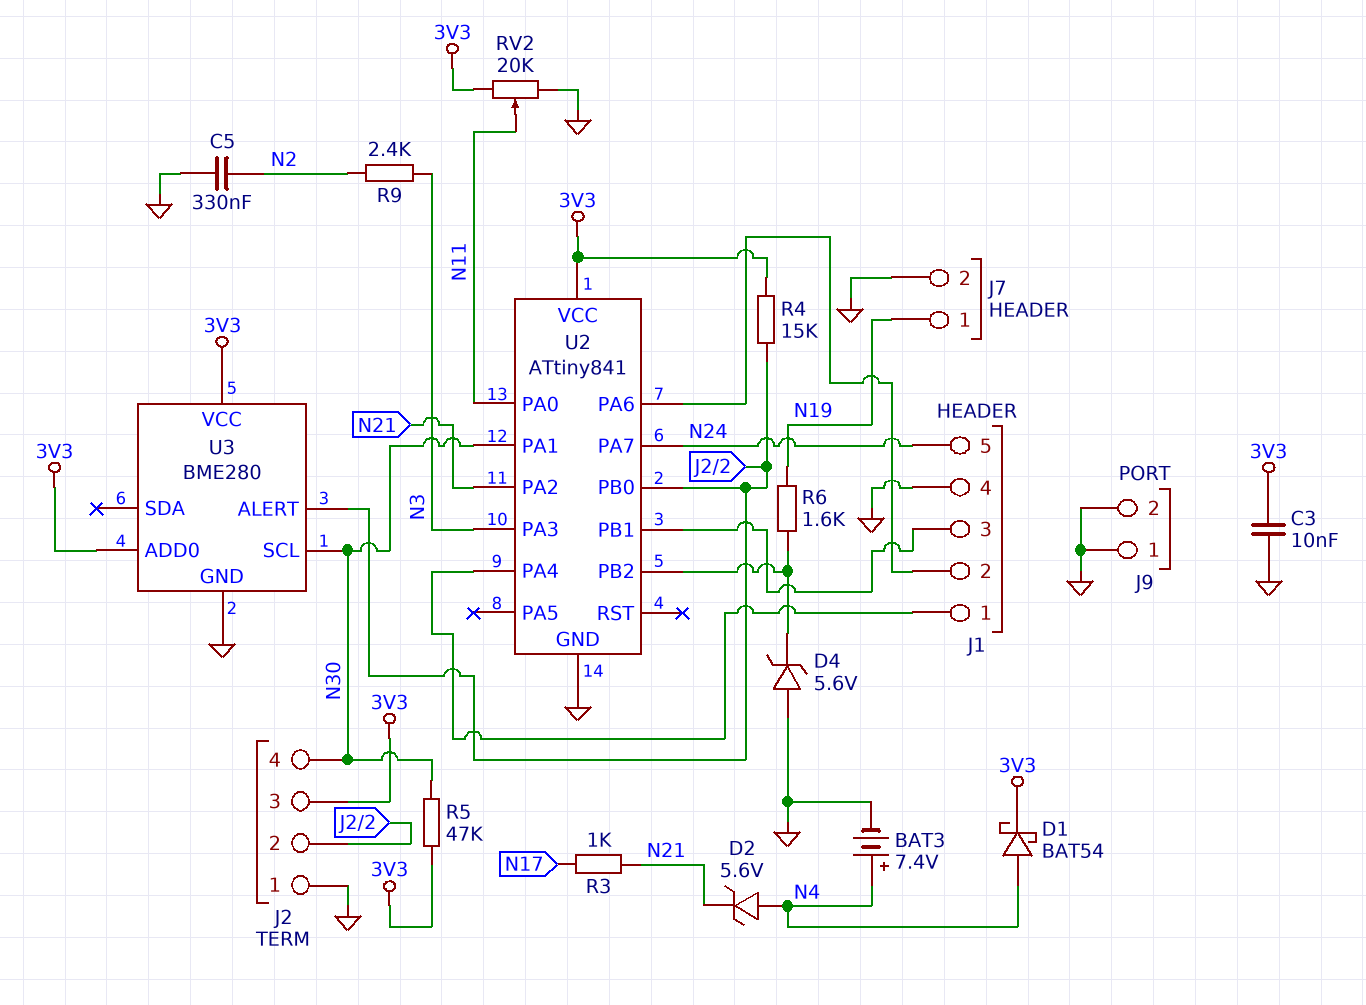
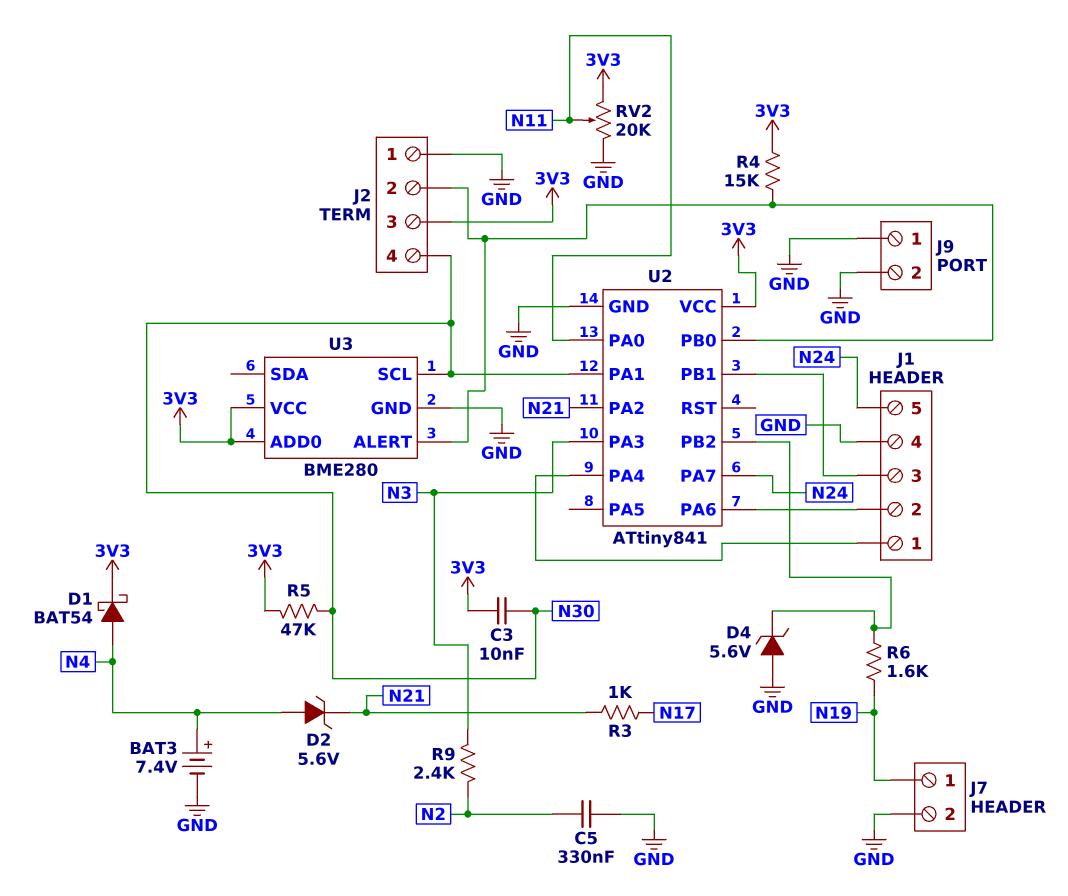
C3: 10nF (3V3, GND) -> 10nF (3V3, N30)

